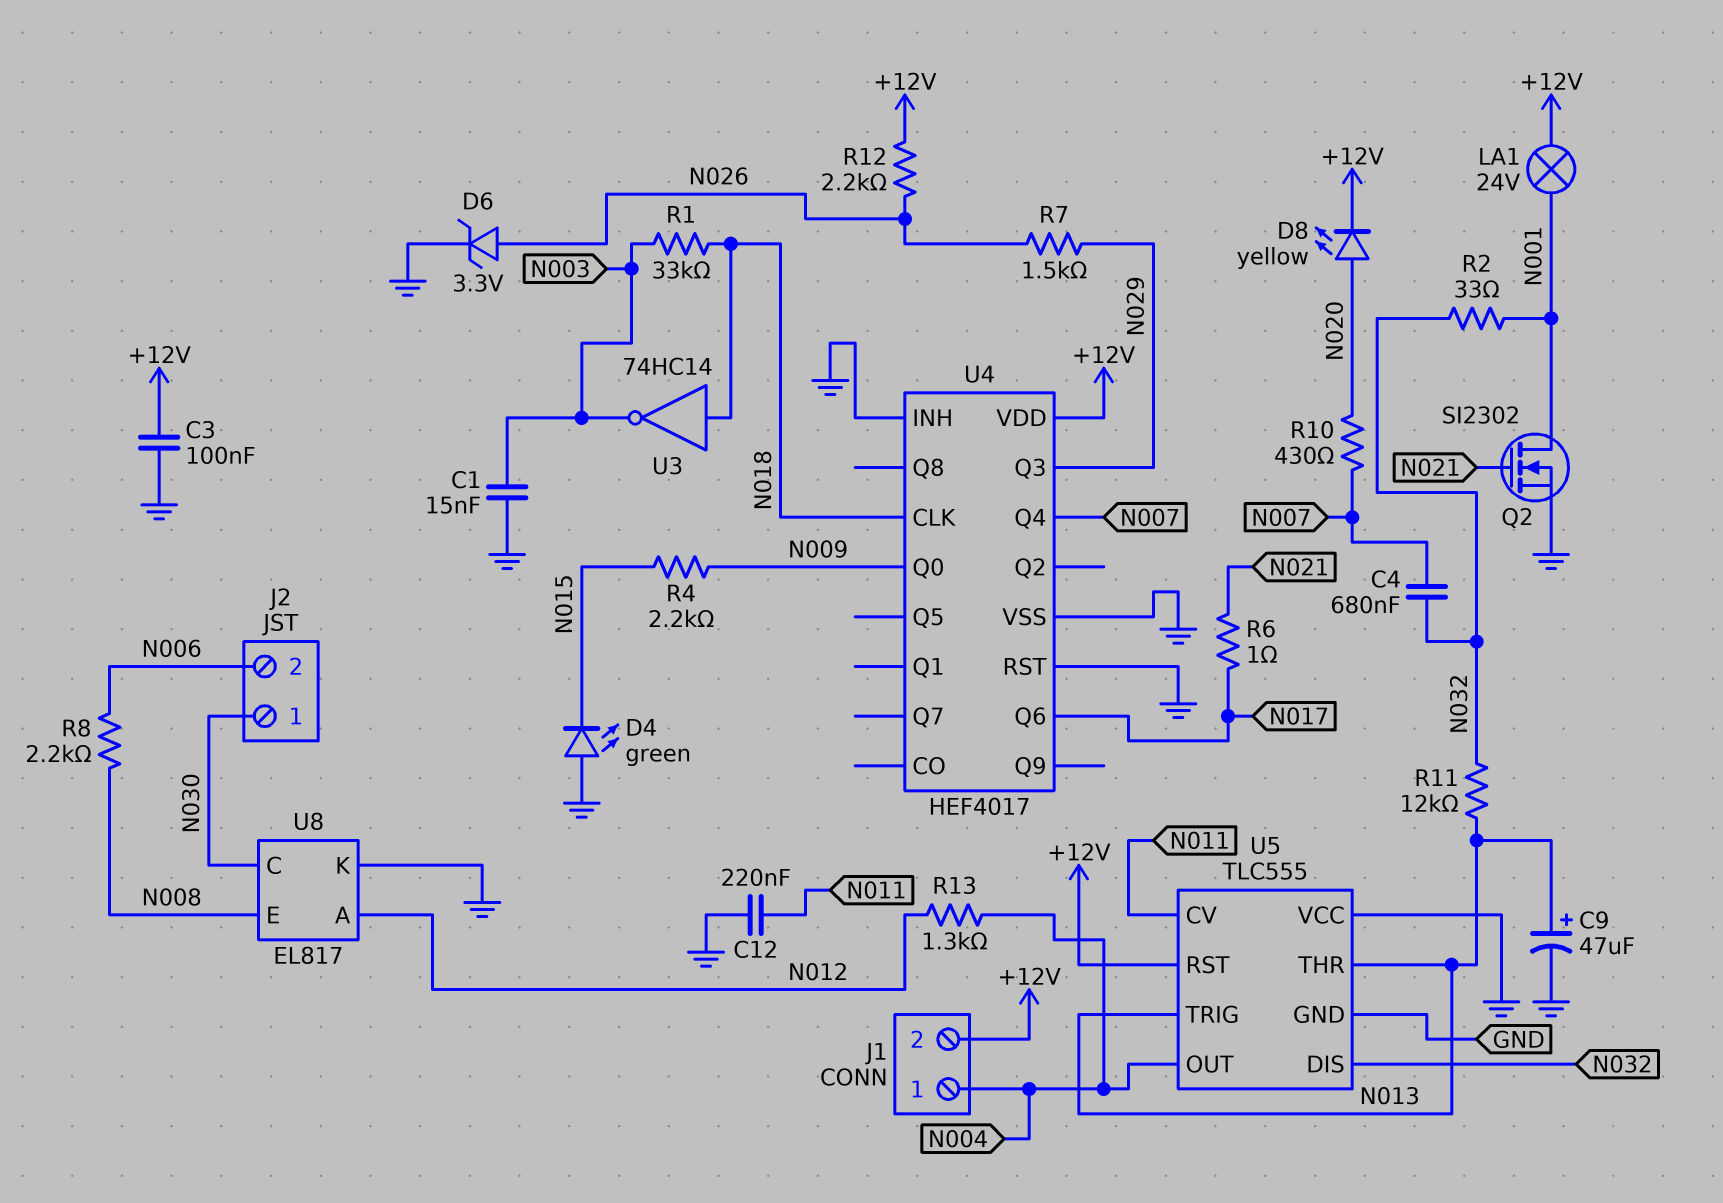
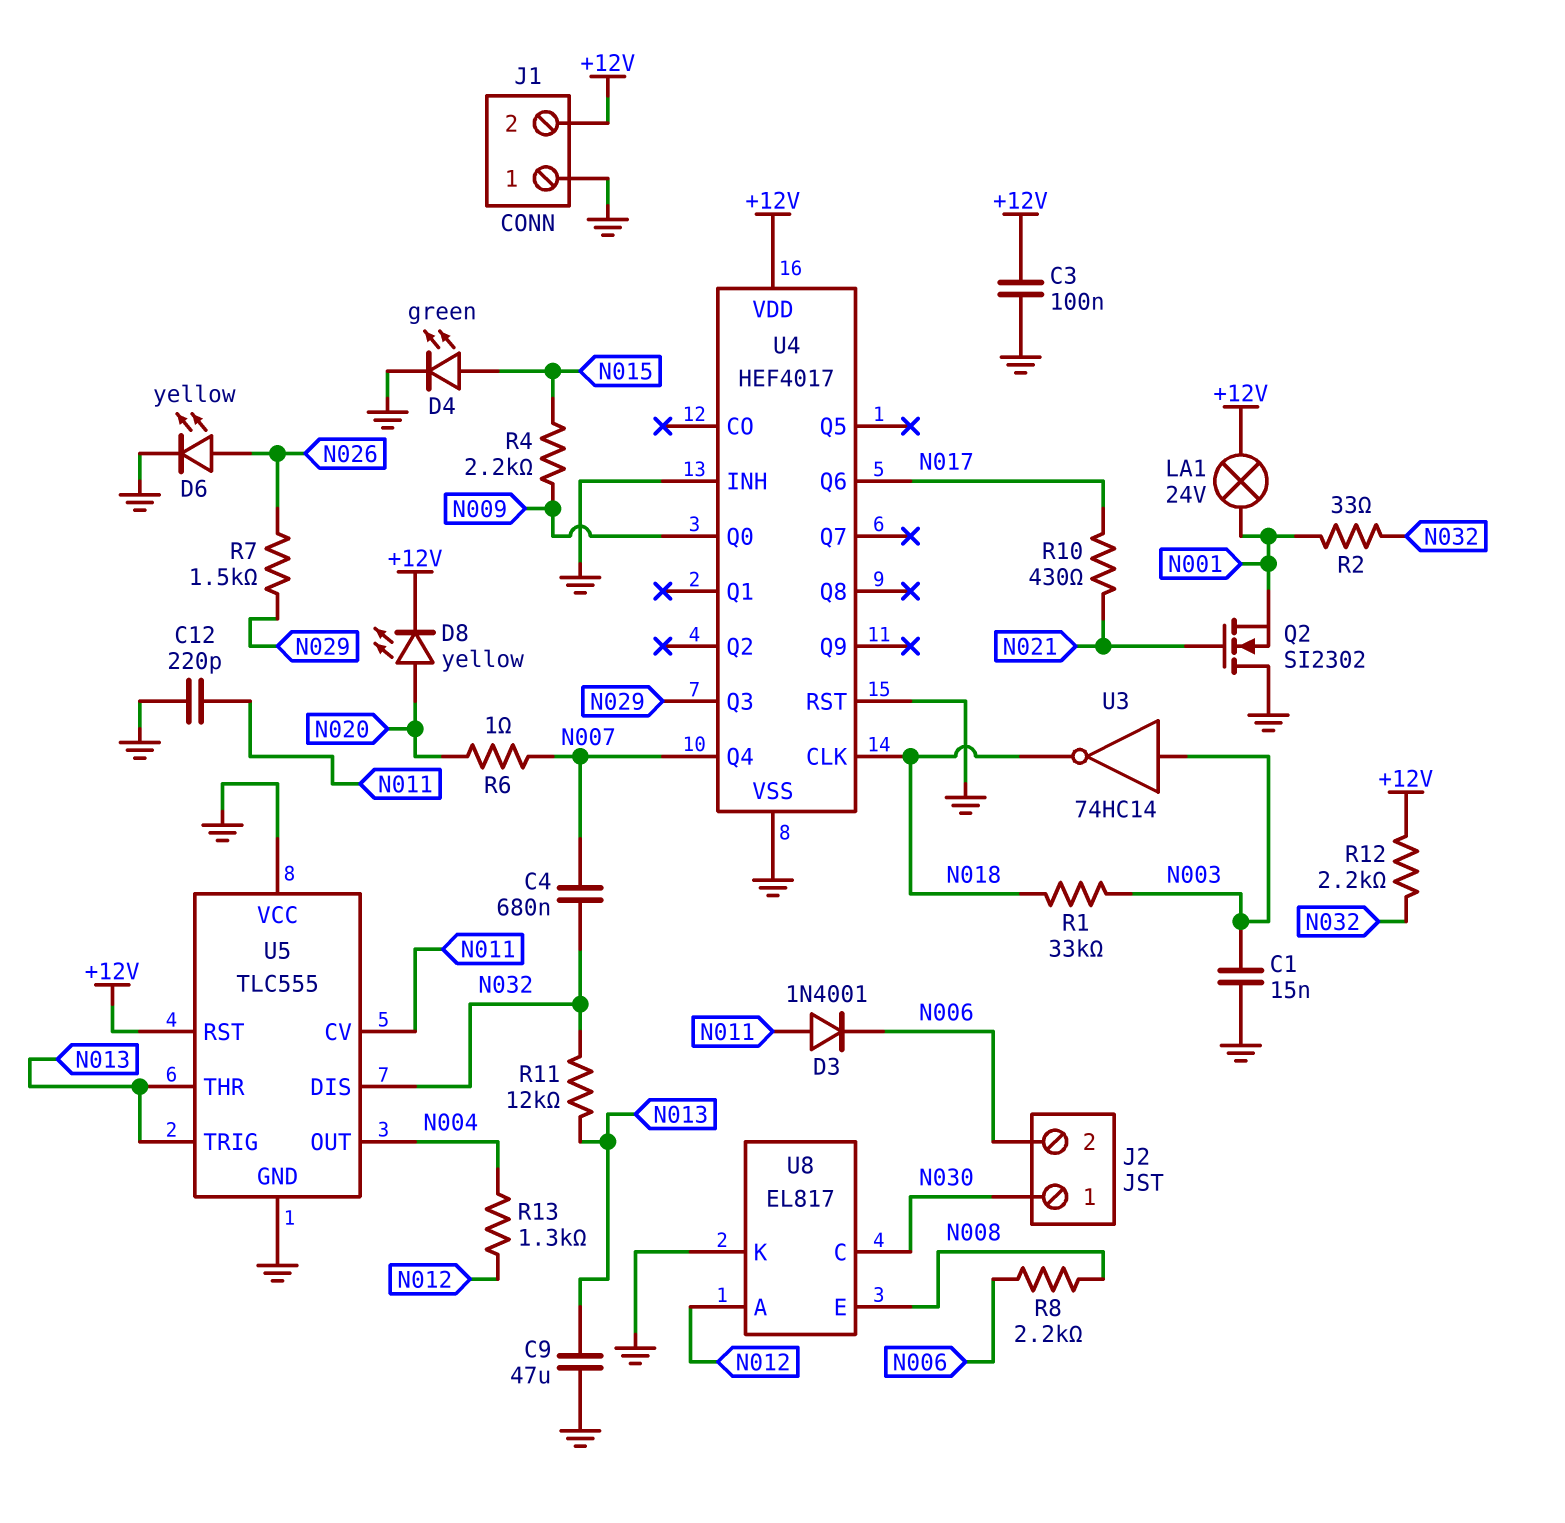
C9: 47uF (plus N013, minus GND) -> 47uF (GND, N013)
C12: 220nF (GND, N011) -> 220pF (GND, N011)
D3: none -> diode 1N4001 (A N011, K N006)
D4: LED green (A GND, K N015) -> LED green (A N015, K GND)
D6: zener 3.3V (A N026, K GND) -> LED yellow (A N026, K GND)
J1 pin 1: N004 -> GND
Q2: NMOS SI2302 (G N021, D N001, S GND) -> NMOS SI2302 (G N021, D GND, S N001)
R6: 1 (N017, N021) -> 1 (N007, N020)
R10: 430 (N007, N020) -> 430 (N017, N021)
R12: 2.2k (+12V, N026) -> 2.2k (+12V, N032)
U3: NOT 74HC14 (in N018, out N003) -> NOT 74HC14 (in N003, out N018)

